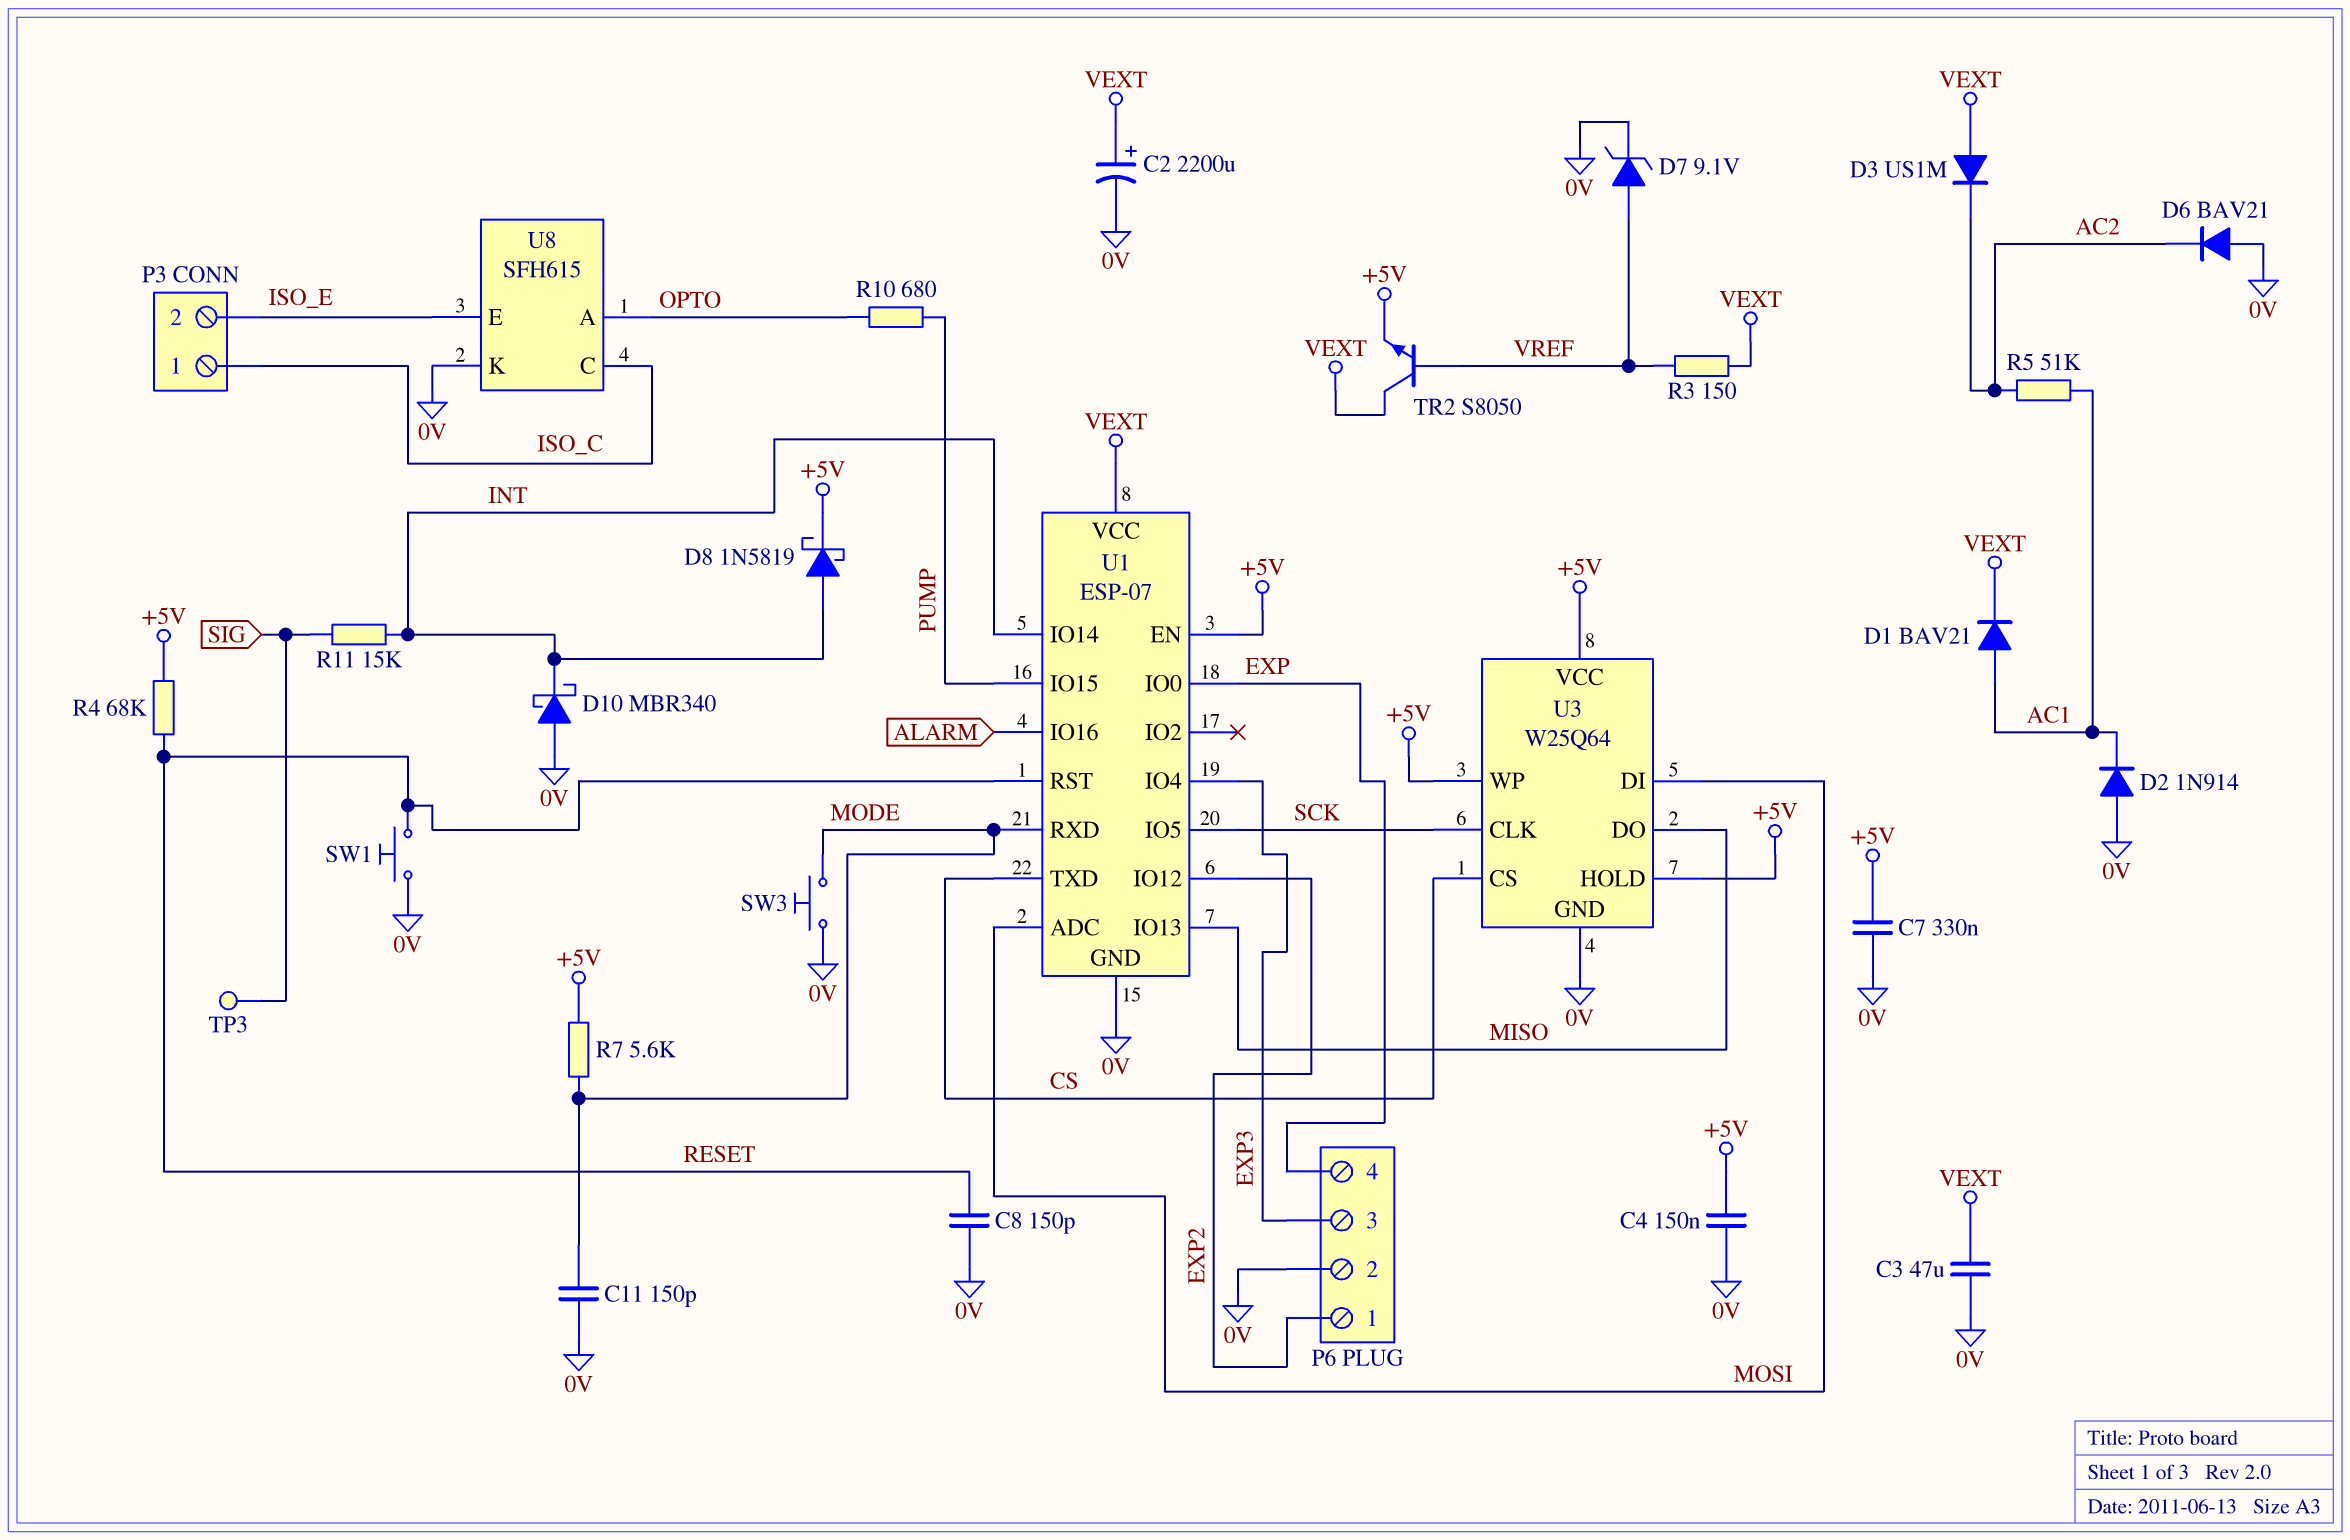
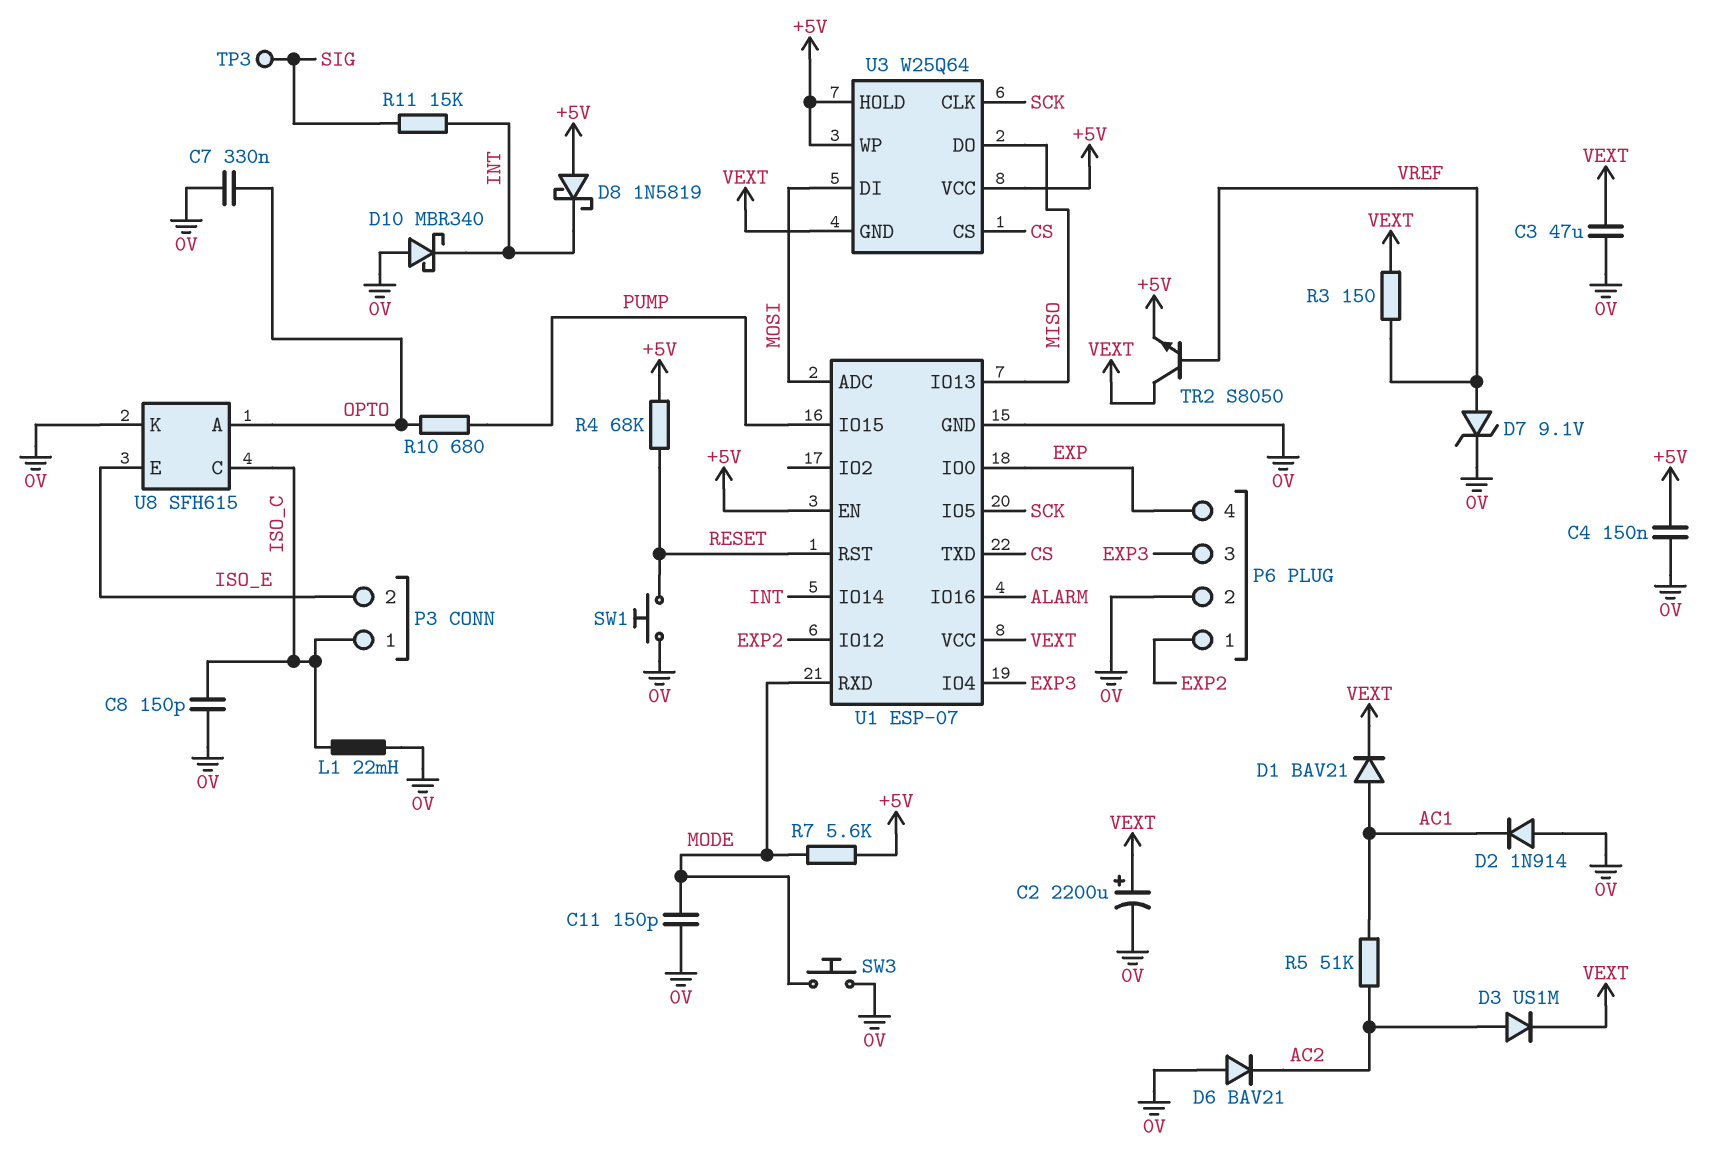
C7: 330nF (+5V, 0V) -> 330nF (0V, OPTO)
C8: 150pF (0V, RESET) -> 150pF (0V, ISO_C)
D3: diode US1M (A VEXT, K AC2) -> diode US1M (A AC2, K VEXT)
D8: schottky 1N5819 (A INT, K +5V) -> schottky 1N5819 (A +5V, K INT)
L1: none -> 22mH (0V, ISO_C)
U3 pin GND: 0V -> VEXT

